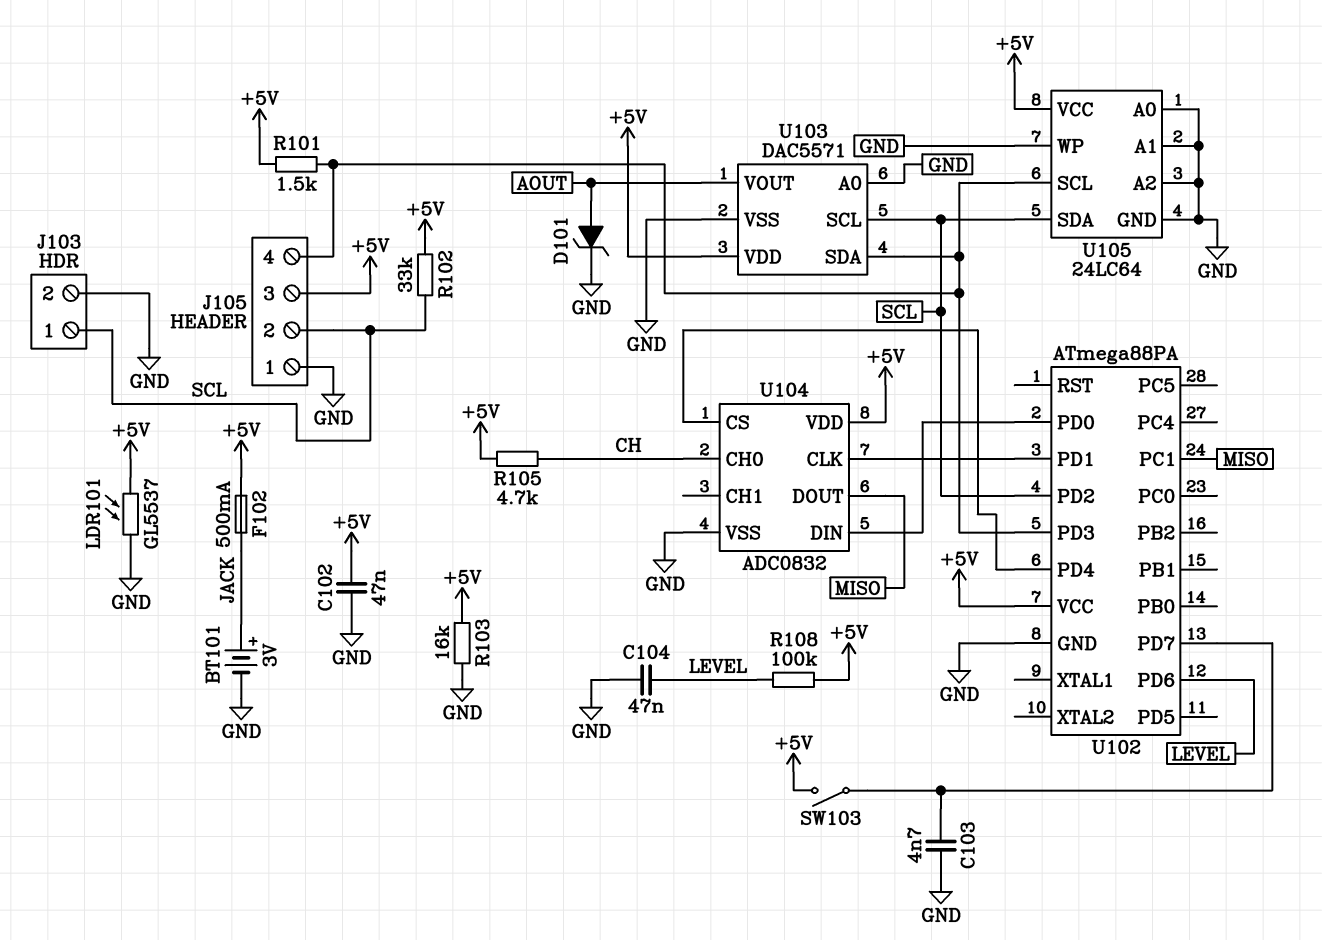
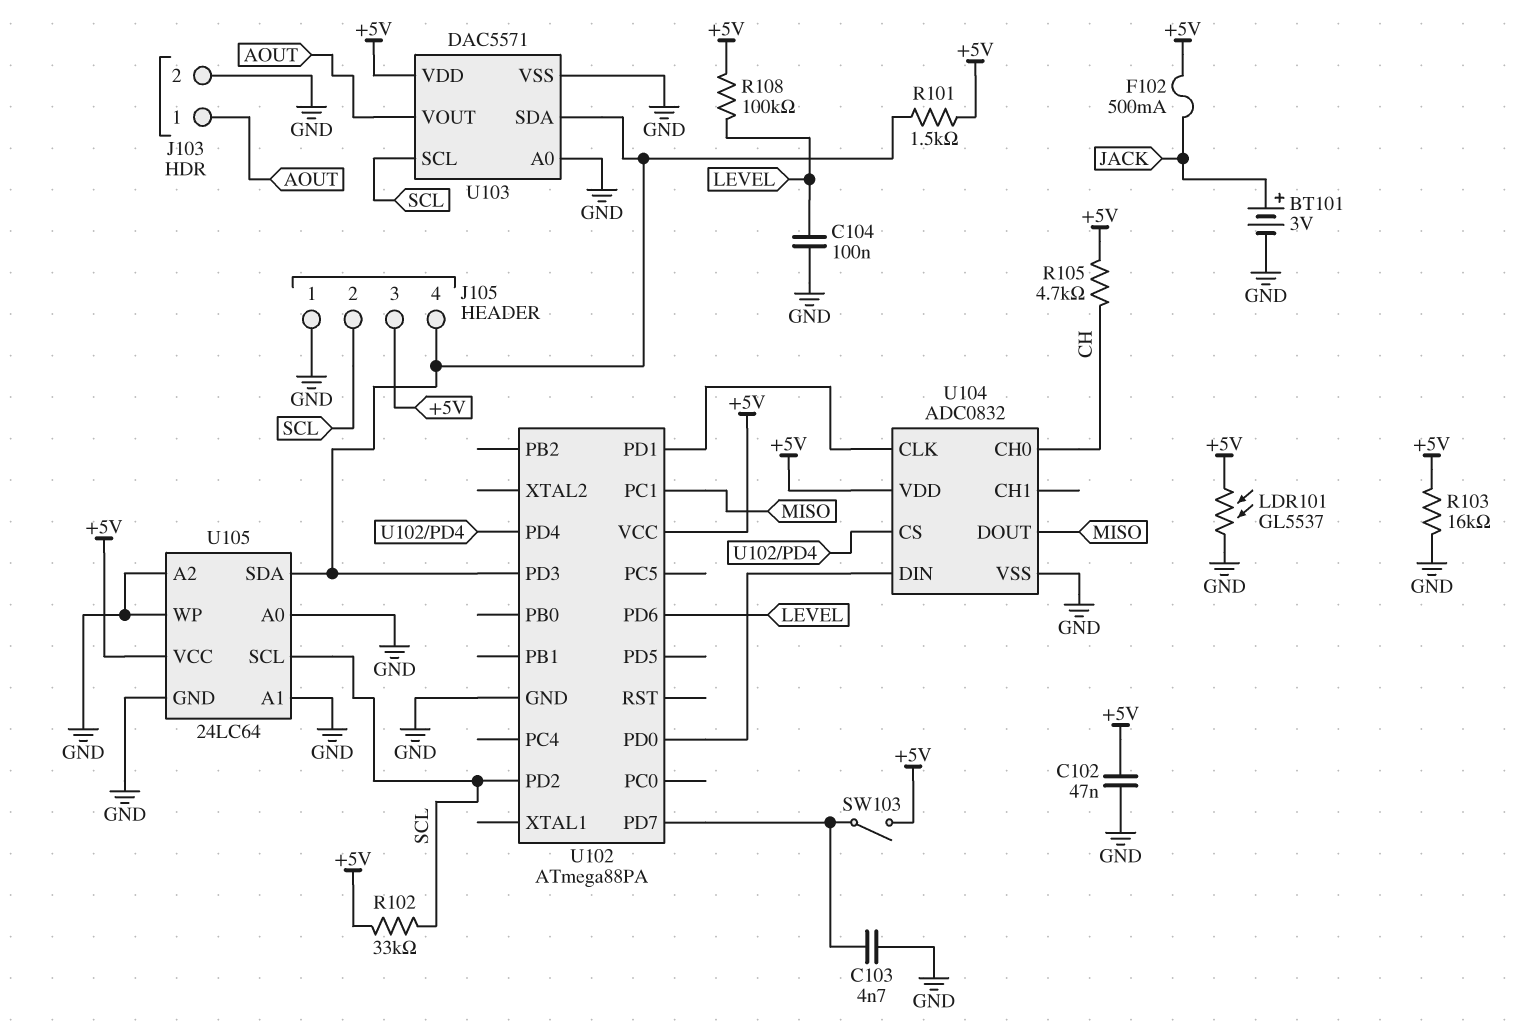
C104: 47nF (GND, LEVEL) -> 100nF (GND, LEVEL)
D101: zener (A AOUT, K GND) -> none
J103 pin 1: SCL -> AOUT
U105 pin SCL: J105/4 -> SCL
U105 pin SDA: SCL -> J105/4

